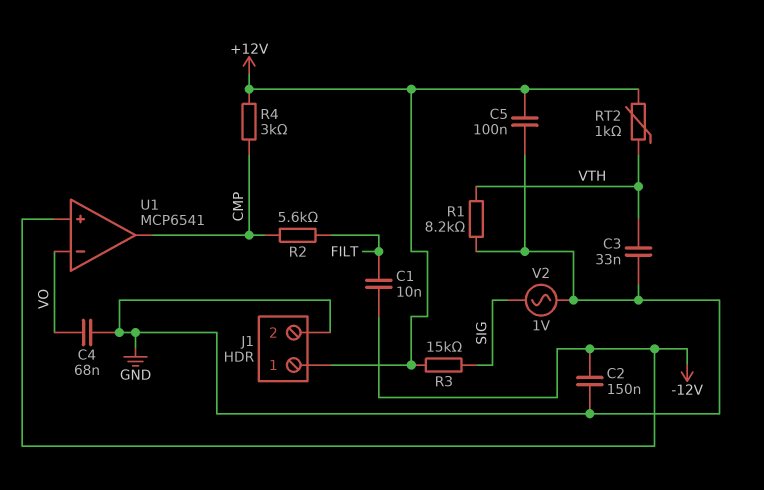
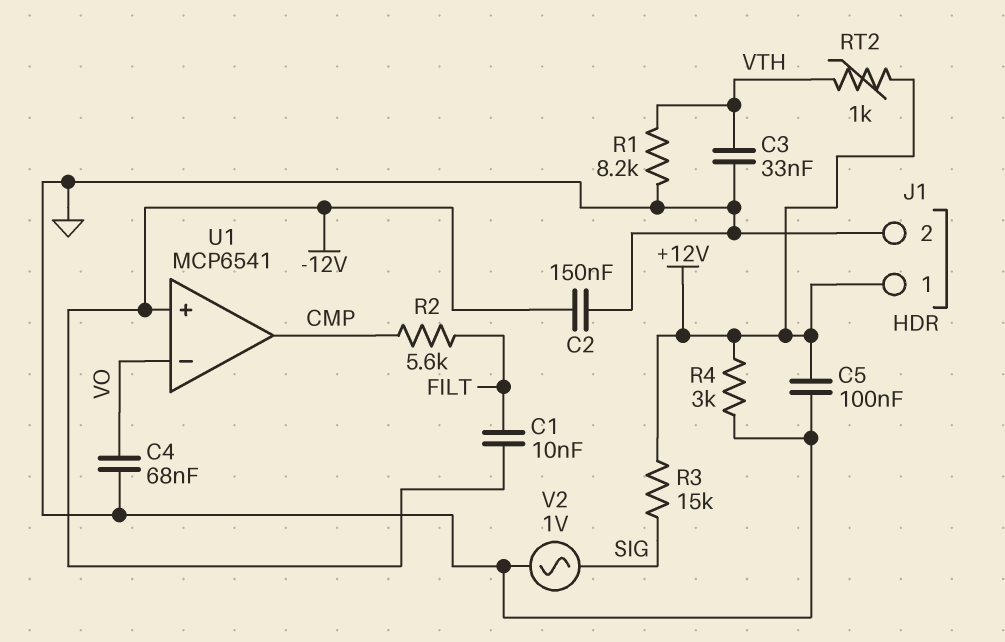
R4: 3k (+12V, CMP) -> 3k (+12V, GND)

